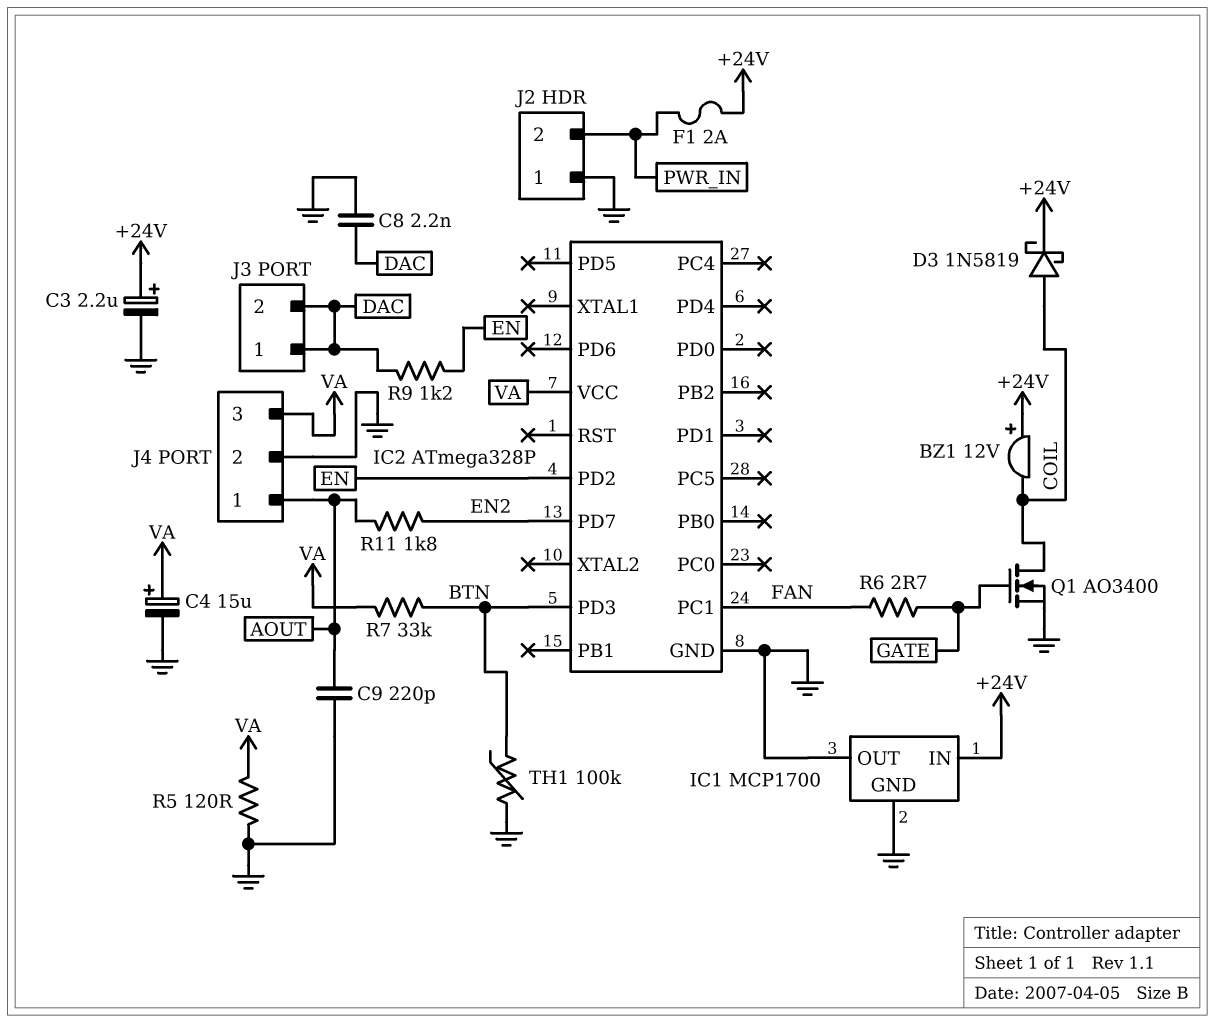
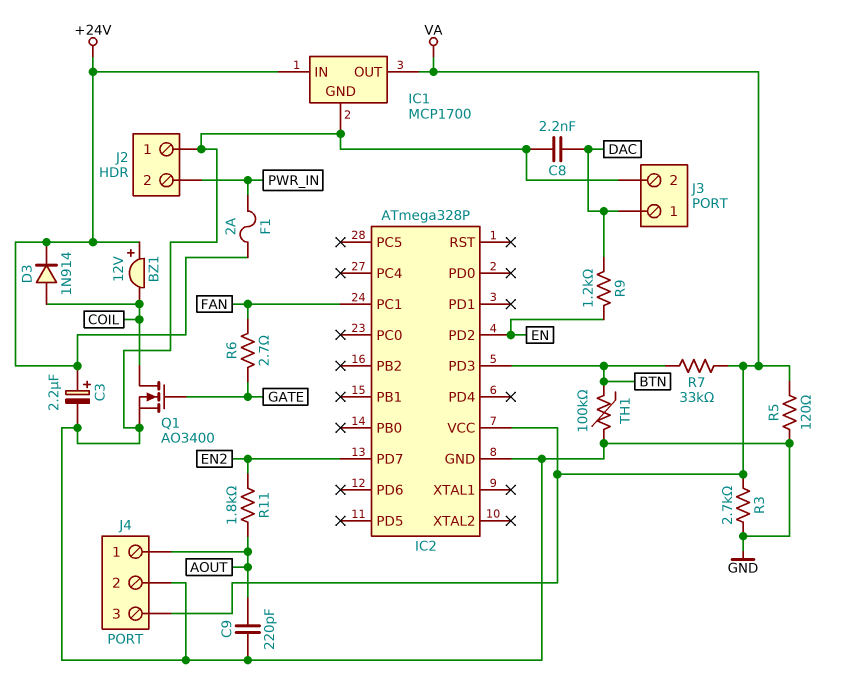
C4: 15uF (plus VA, minus GND) -> none
D3: schottky 1N5819 (A COIL, K +24V) -> diode 1N914 (A COIL, K +24V)
IC1 pin OUT: GND -> VA
J3 pin 2: DAC -> GND
R3: none -> 2.7k (GND, VA)

